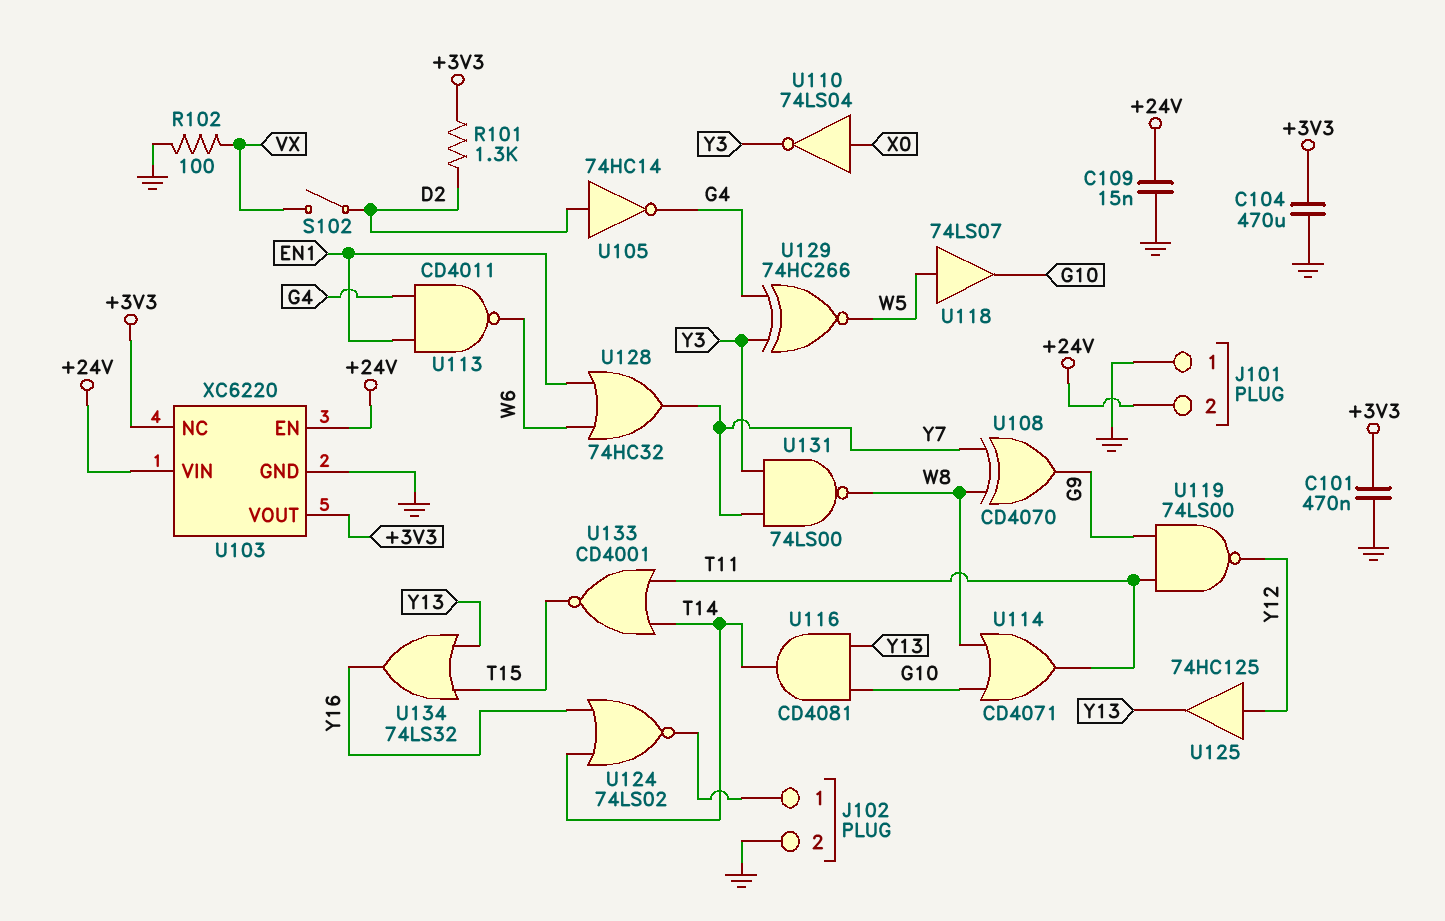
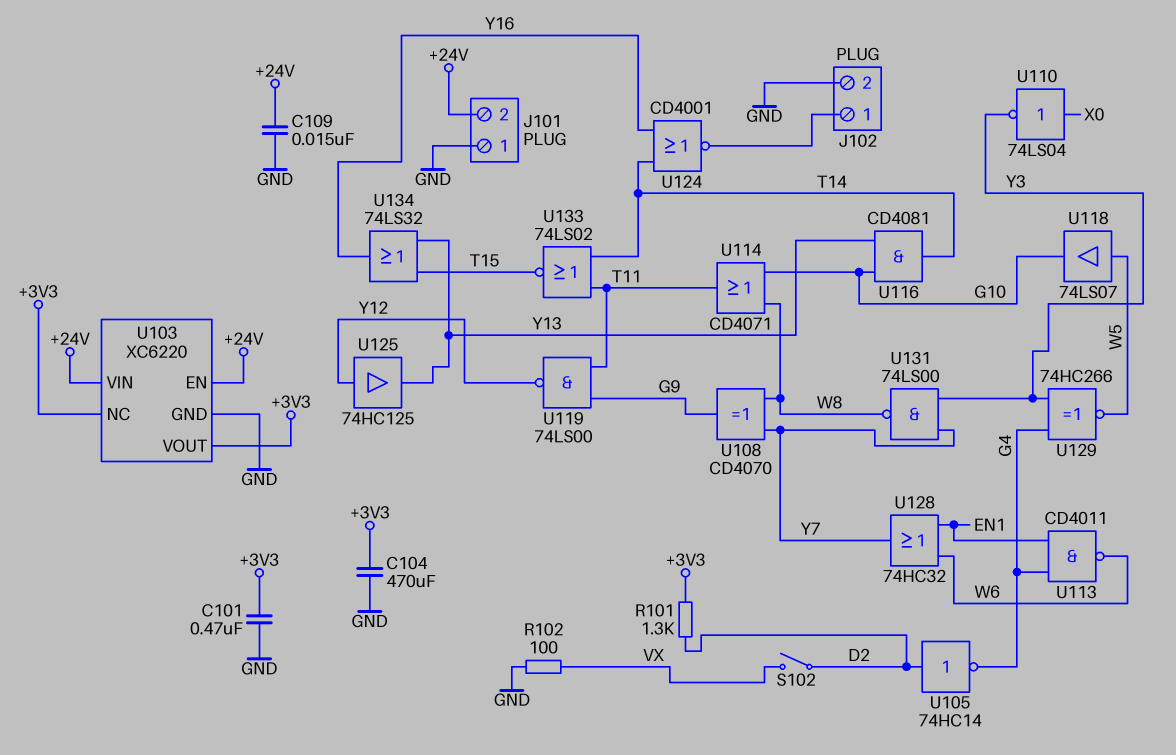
U124: NOR 74LS02 (in T14, in Y16, out J102/1) -> NOR CD4001 (in T14, in Y16, out J102/1)
U133: NOR CD4001 (in T11, in T14, out T15) -> NOR 74LS02 (in T11, in T14, out T15)

